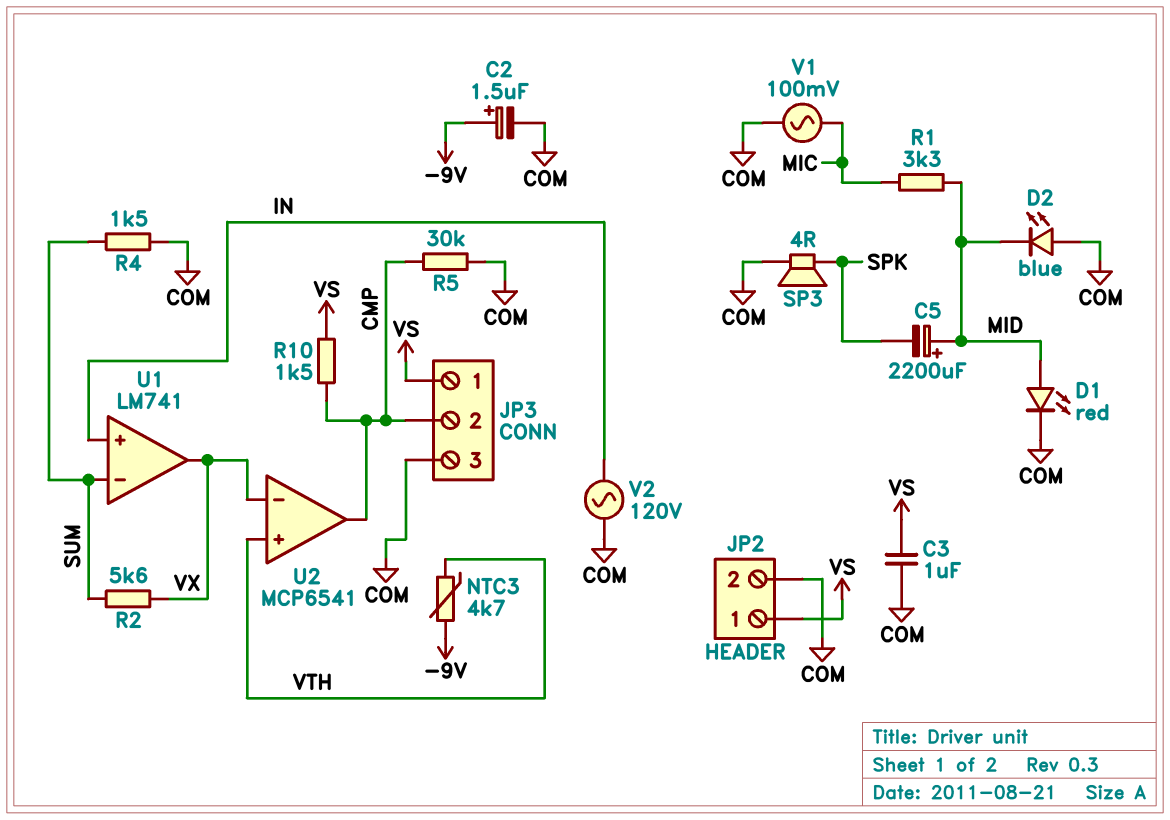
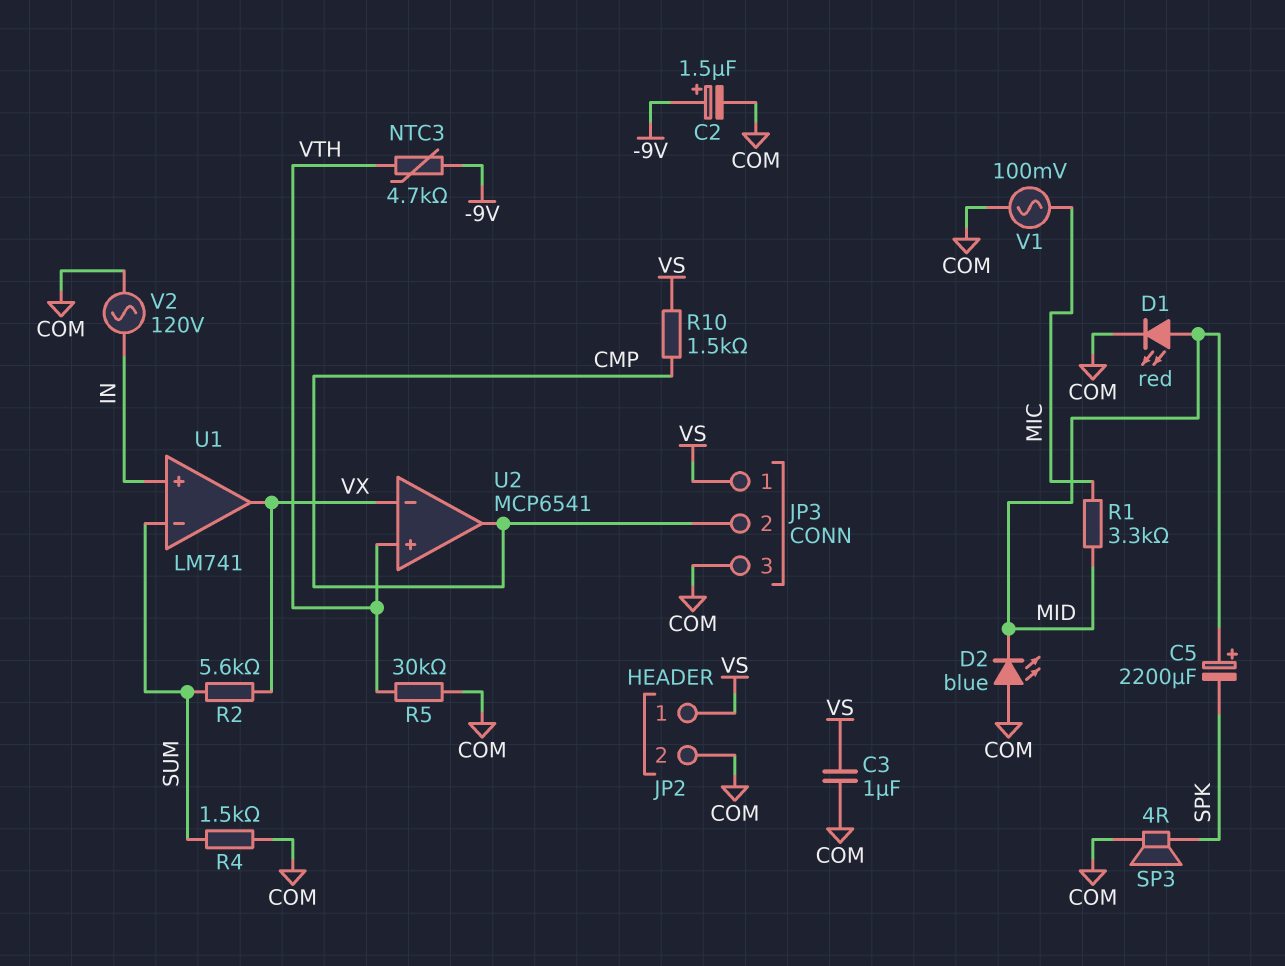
R5: 30k (CMP, COM) -> 30k (COM, VTH)

